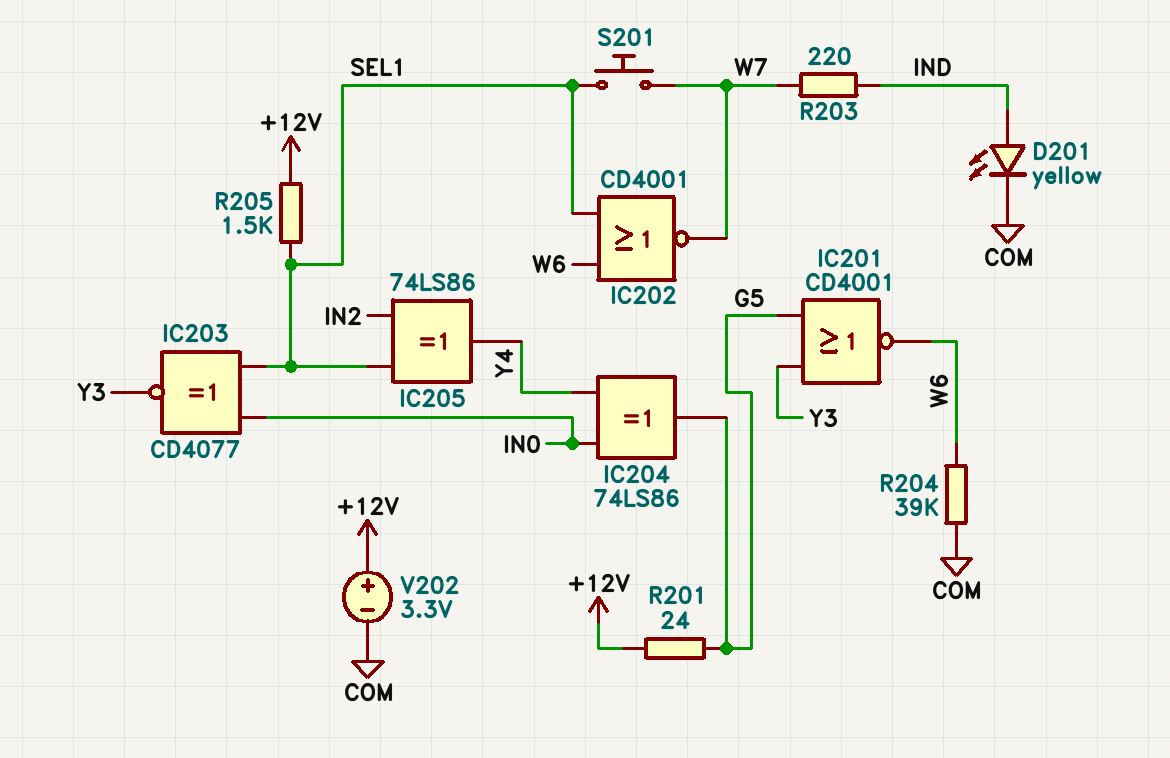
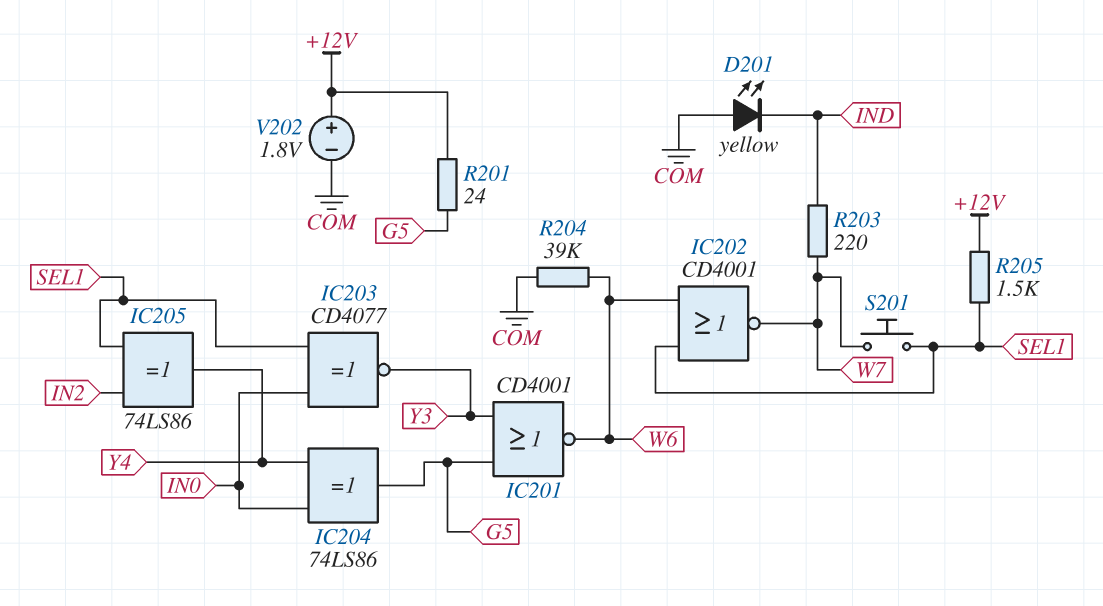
D201: LED yellow (A IND, K COM) -> LED yellow (A COM, K IND)
V202: 3.3V (plus +12V, minus COM) -> 1.8V (plus +12V, minus COM)

